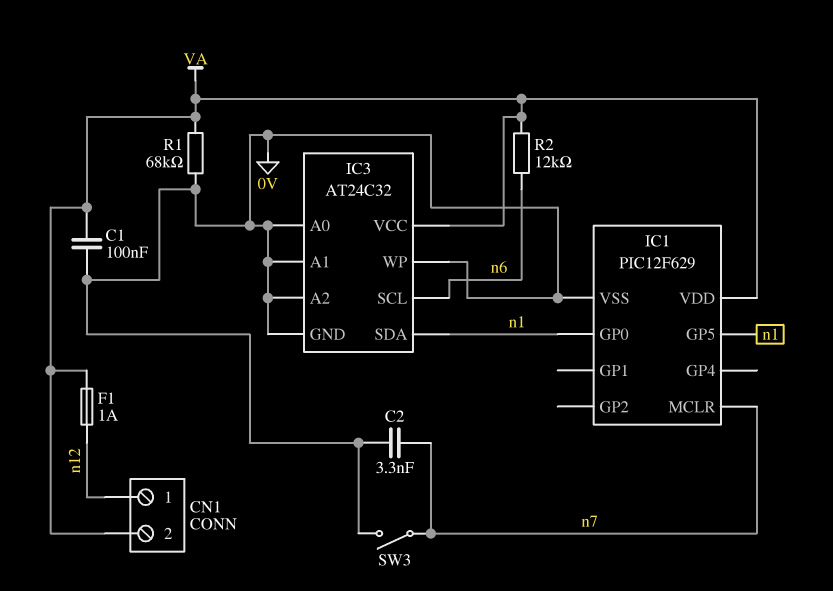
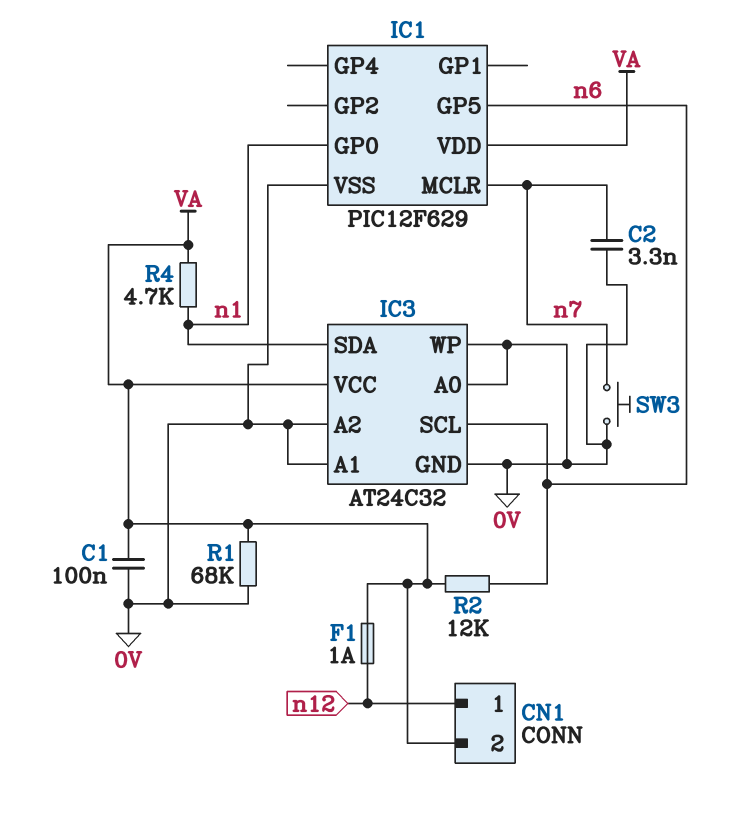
IC1 pin GP5: n1 -> n6
R4: none -> 4.7k (VA, n1)
SW3: switch (0V, n7) -> button (0V, n7)

